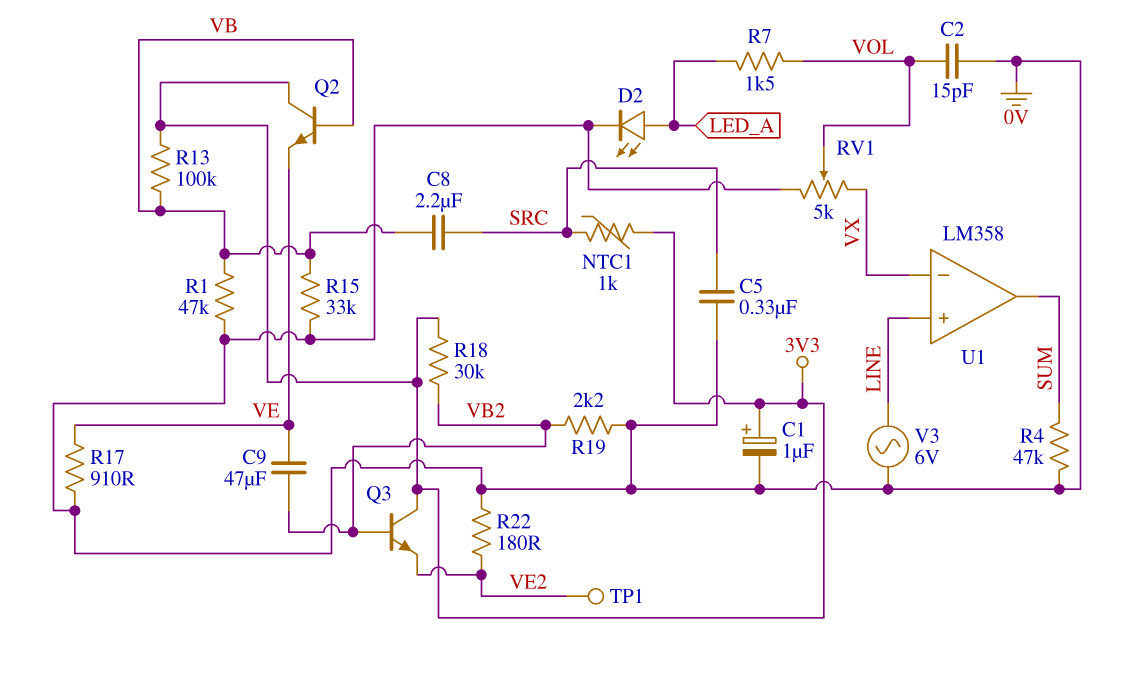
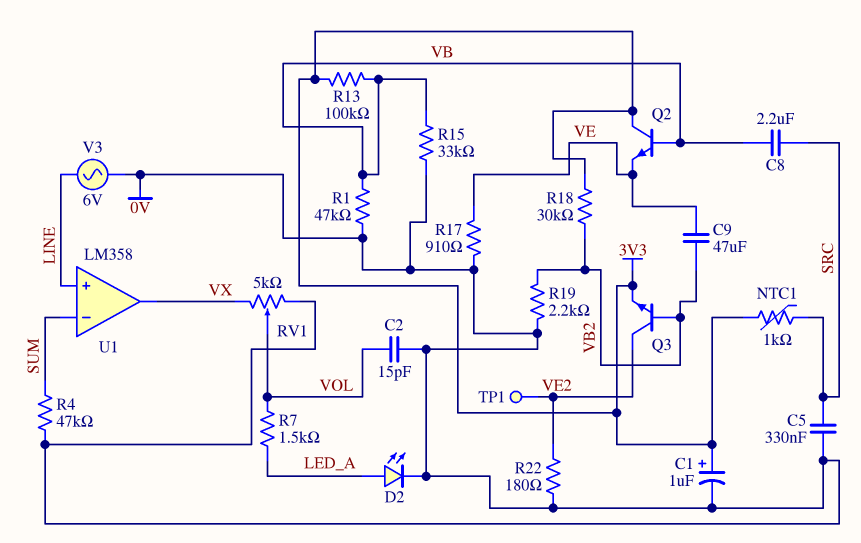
Q3: NPN (B VB2, C 3V3, E VE2) -> NPN (B VB2, C VE2, E 3V3)
U1 pin in-: VX -> SUM
U1 pin out: SUM -> VX

